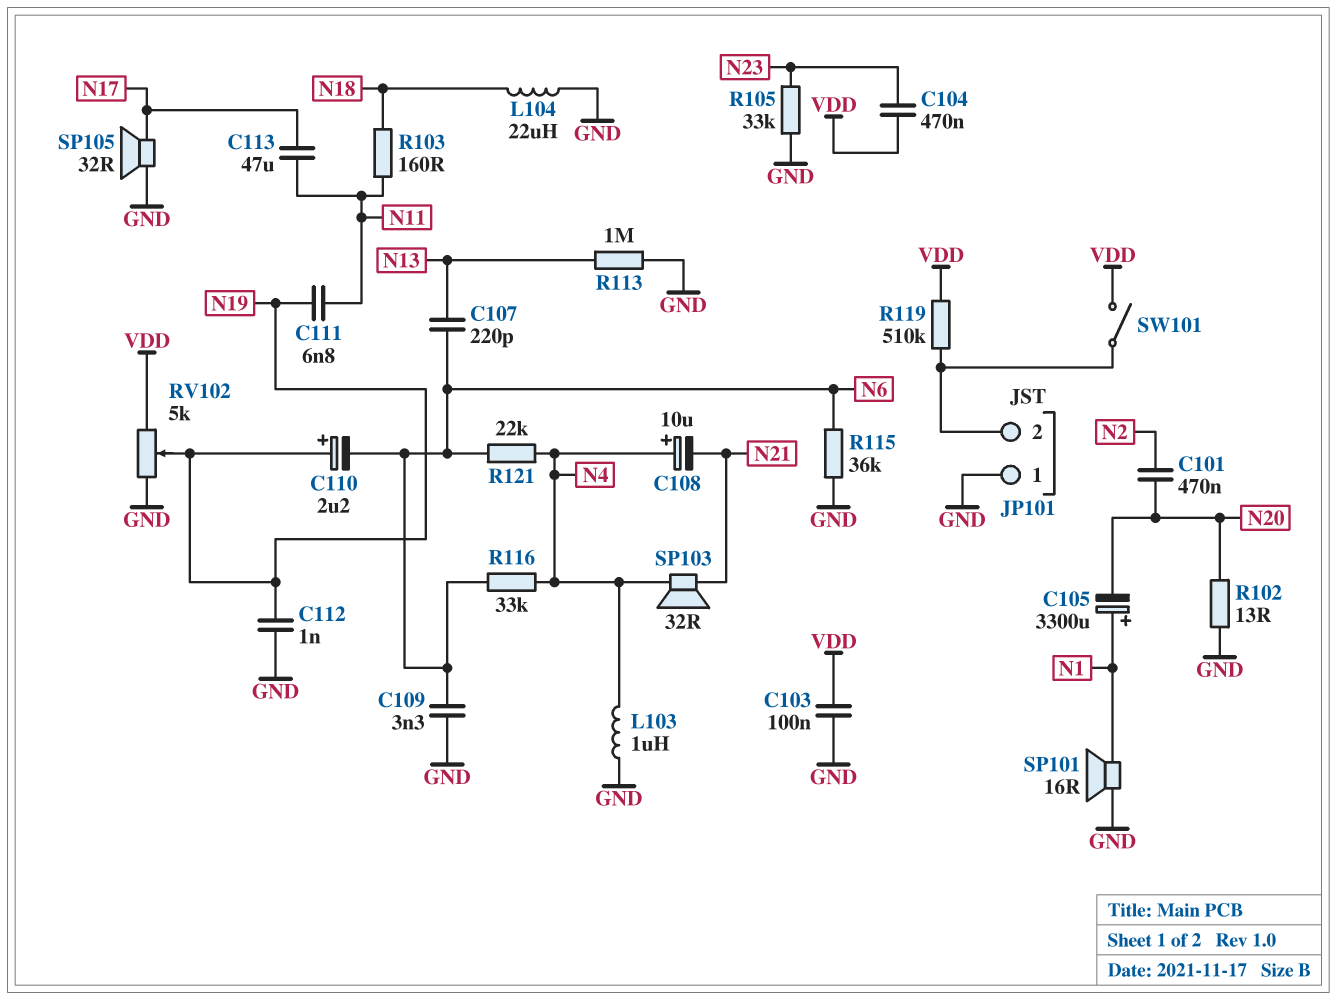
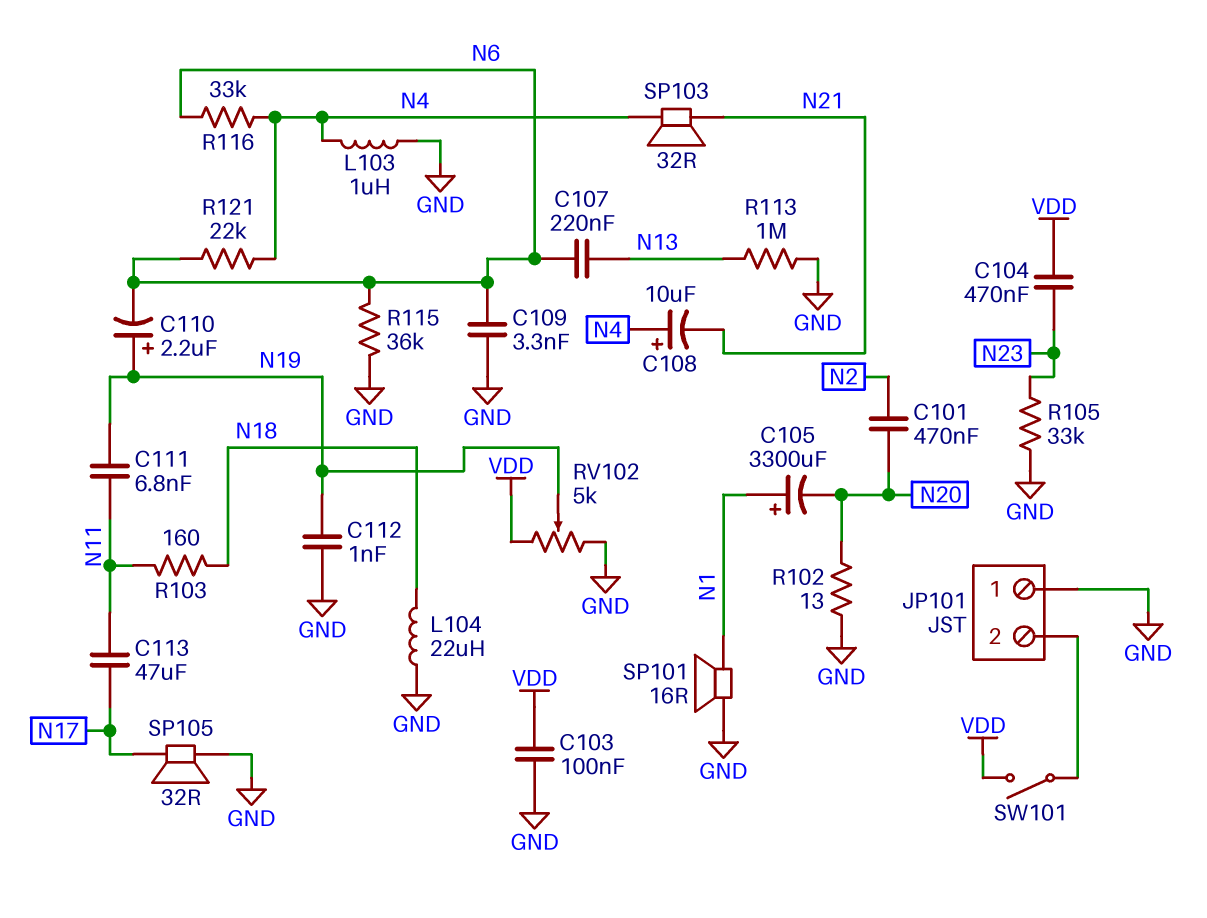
C107: 220pF (N6, N13) -> 220nF (N6, N13)
R119: 510k (JP101/2, VDD) -> none

